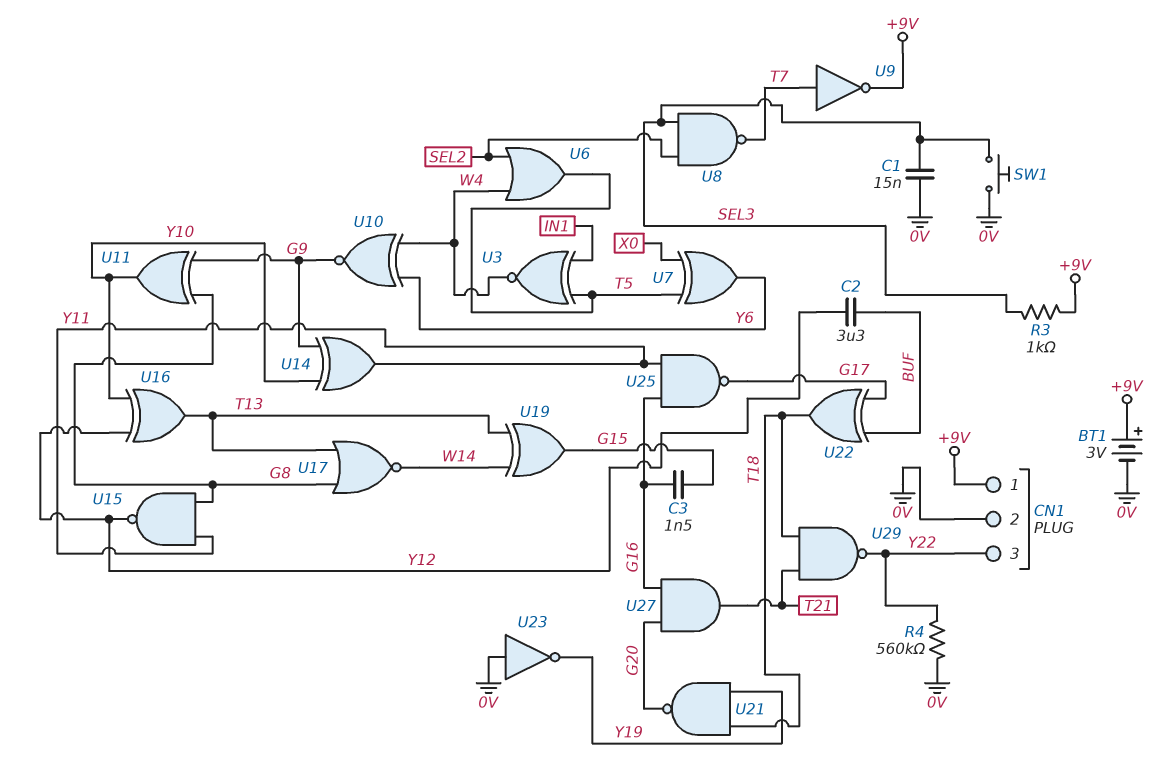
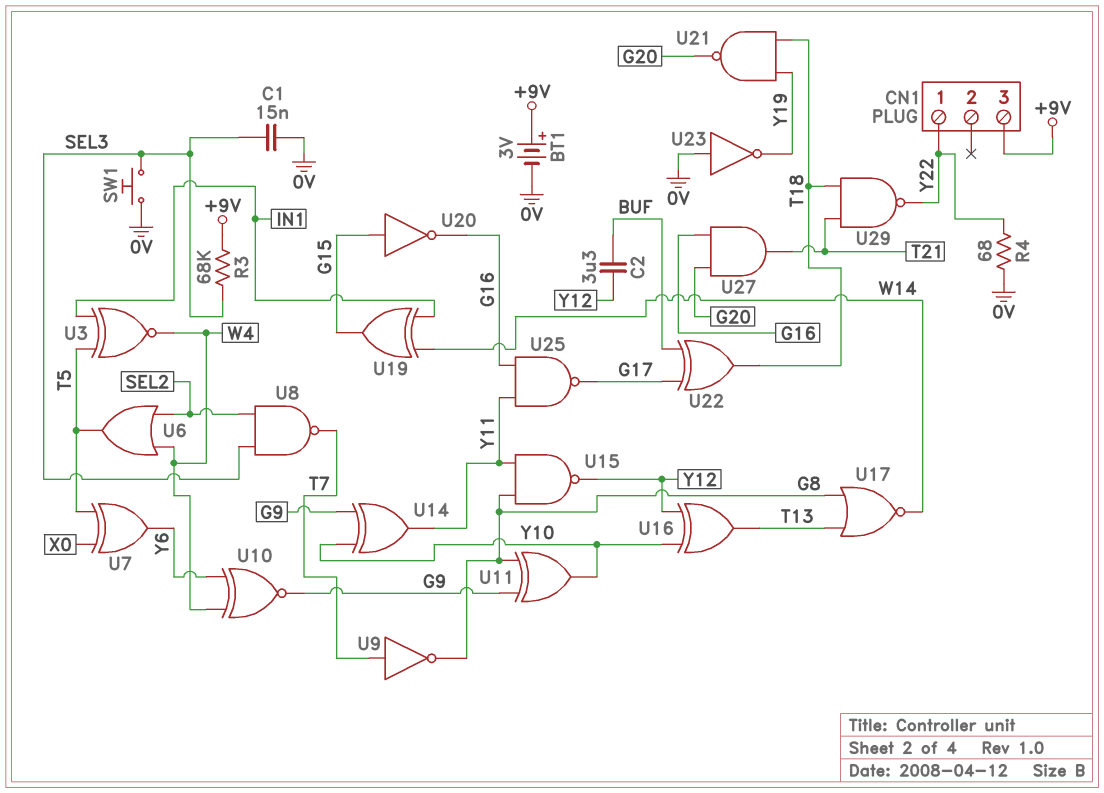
C3: 1.5nF (G15, G16) -> none
CN1 pin 1: +9V -> Y22
CN1 pin 2: 0V -> none
CN1 pin 3: Y22 -> +9V
R3: 1k (+9V, SEL3) -> 68k (+9V, SEL3)
R4: 560k (0V, Y22) -> 68 (0V, Y22)
U9: NOT (in T7, out +9V) -> NOT (in T7, out G8)
U19: XOR (in T13, in W14, out G15) -> XOR (in IN1, in W14, out G15)
U20: none -> NOT (in G15, out G16)

